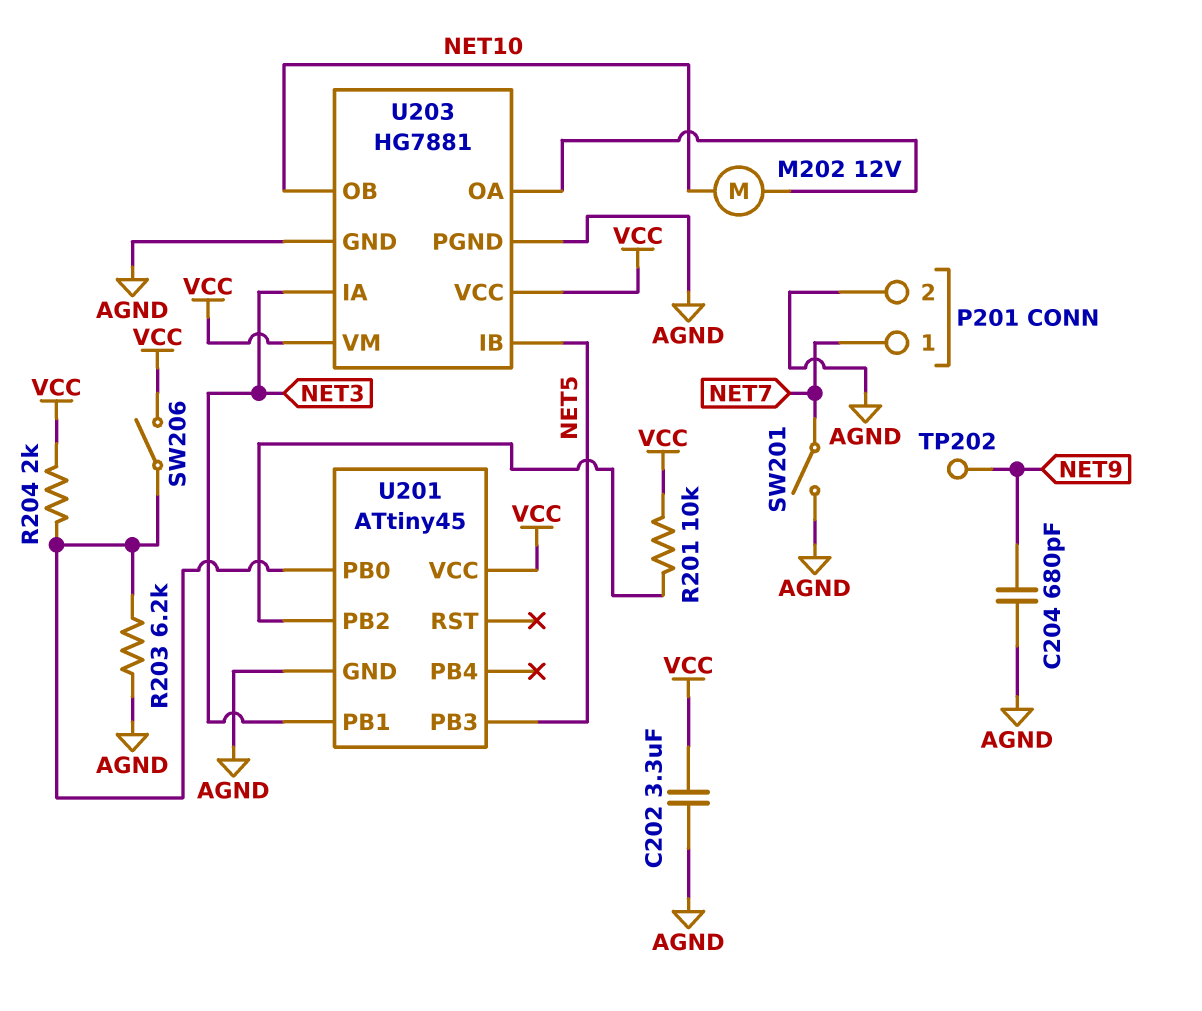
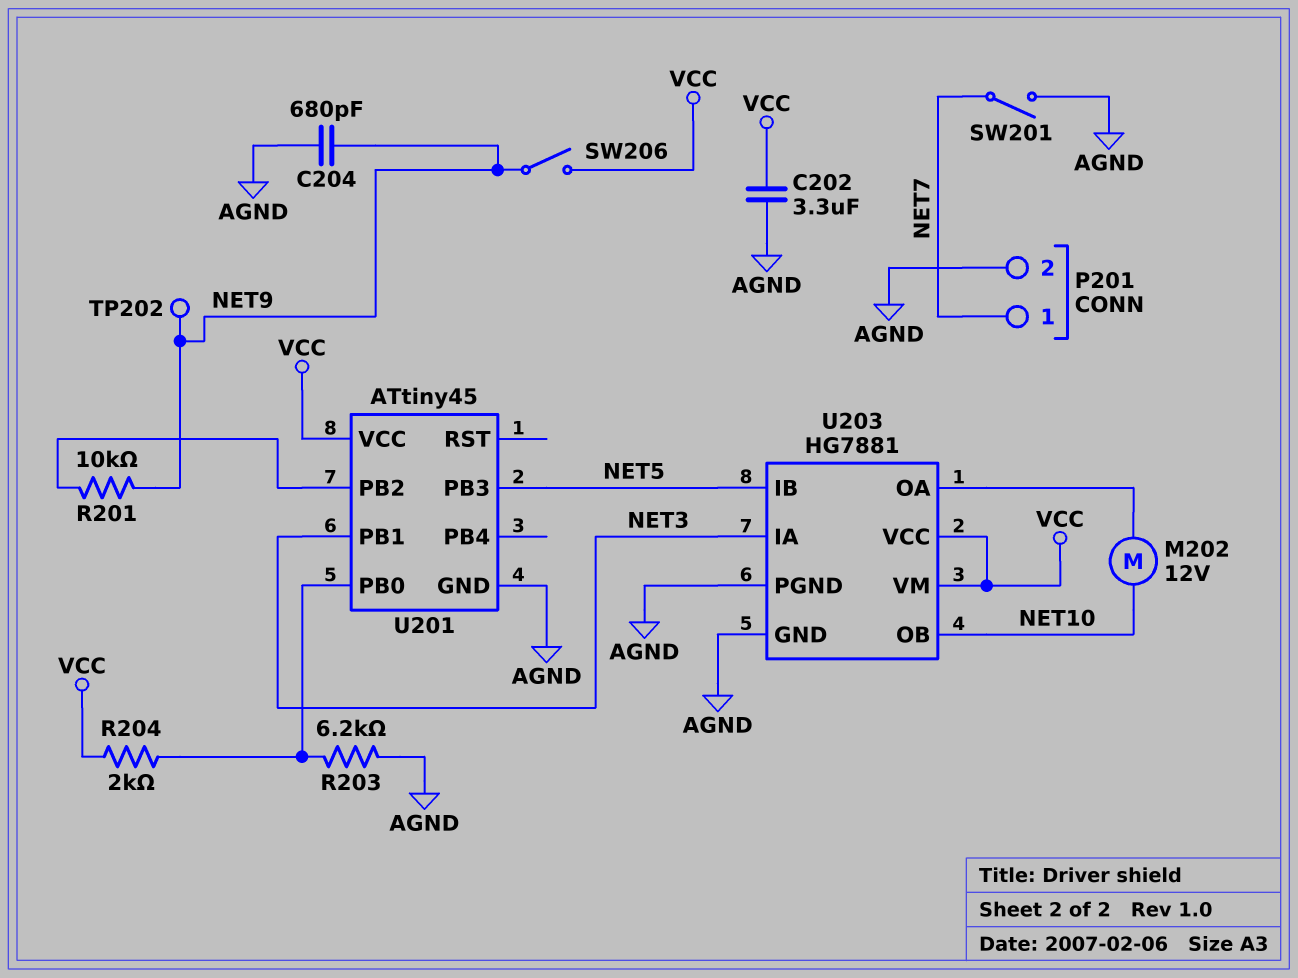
R201: 10k (U201/PB2, VCC) -> 10k (NET9, U201/PB2)
SW206: switch (U201/PB0, VCC) -> switch (NET9, VCC)

